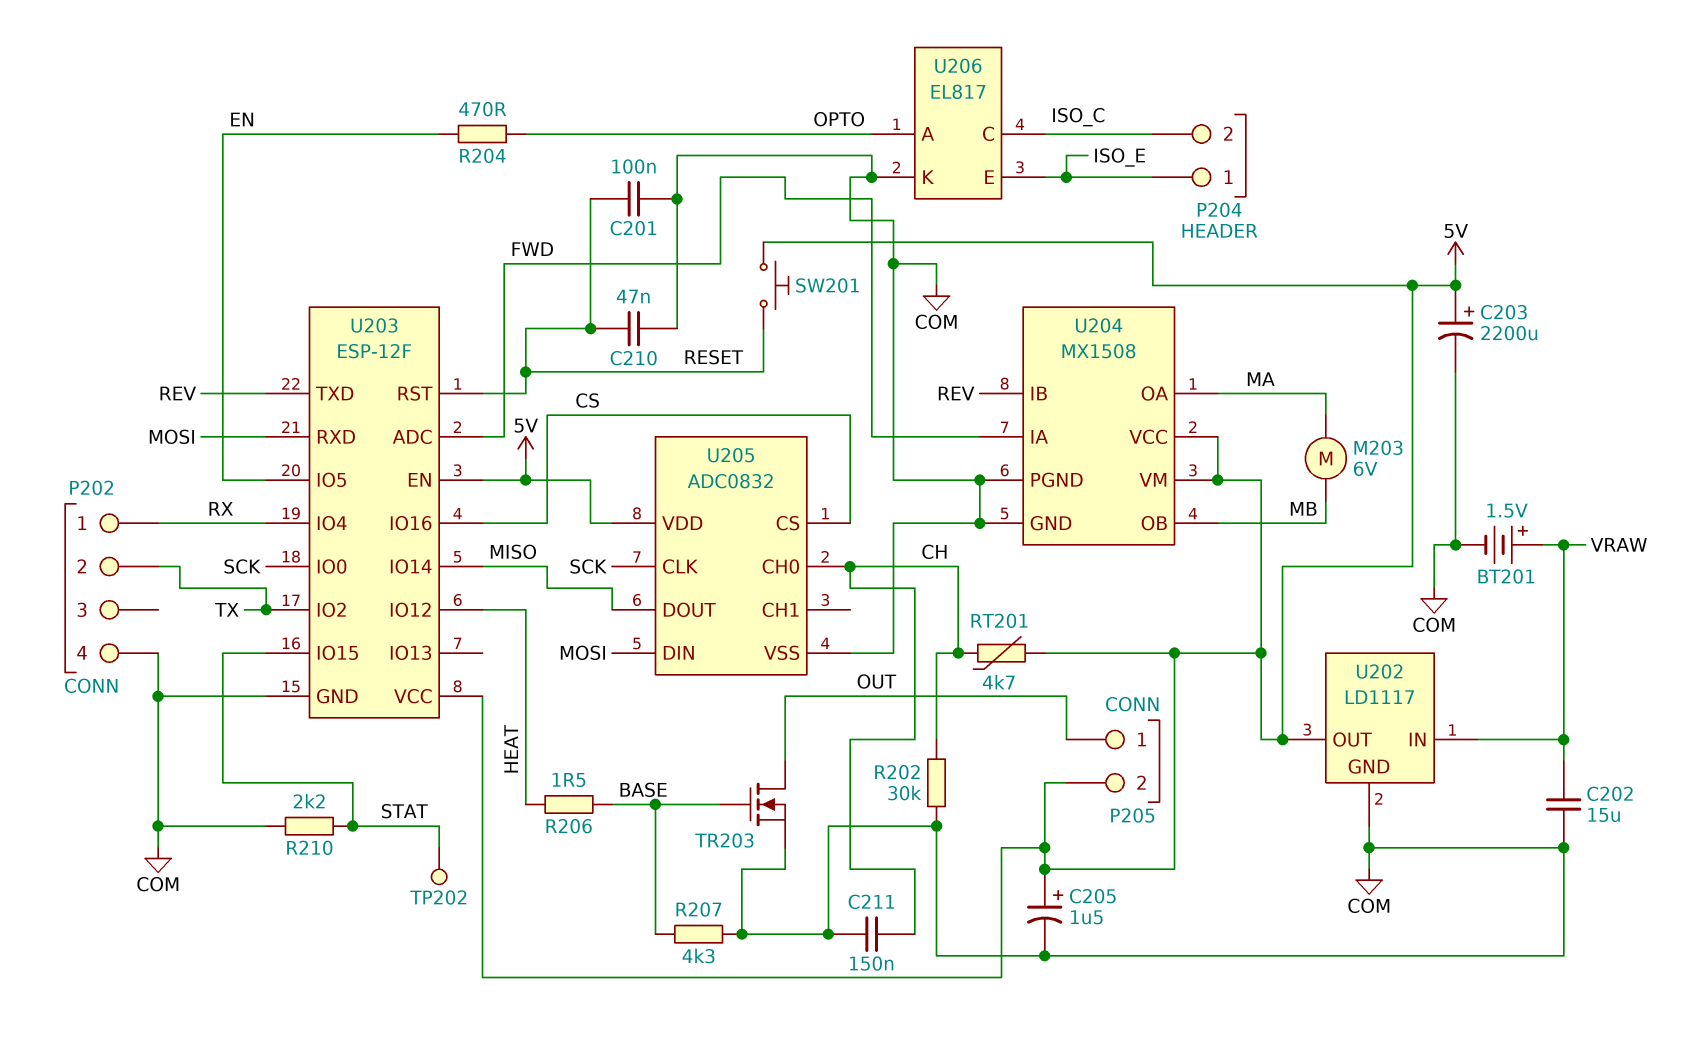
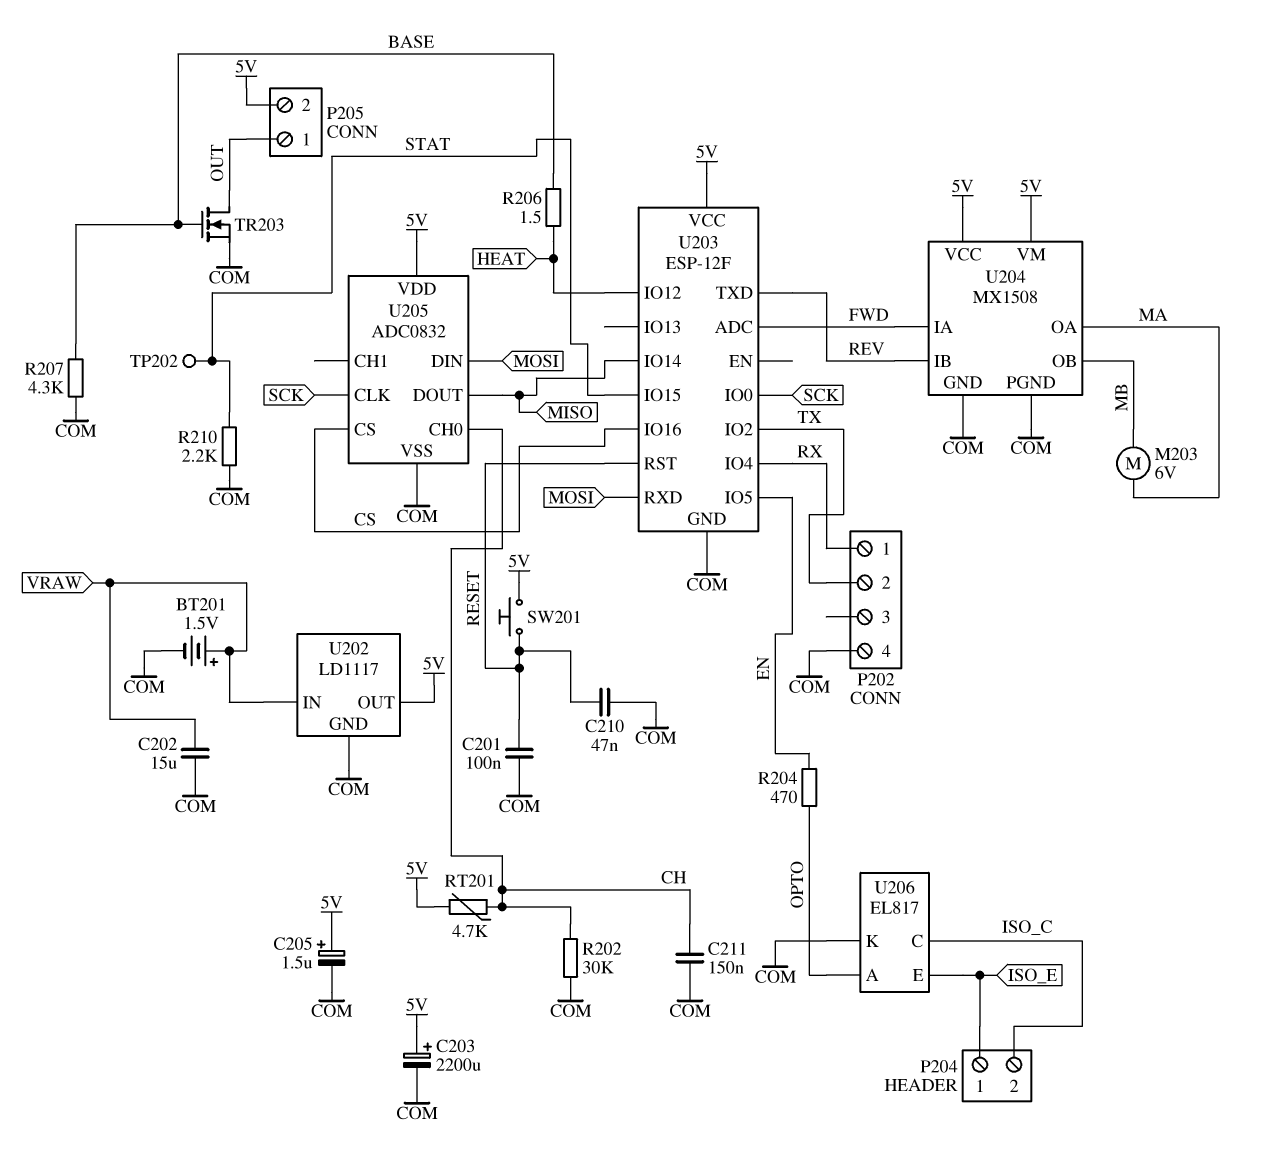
U203 pin EN: 5V -> none

